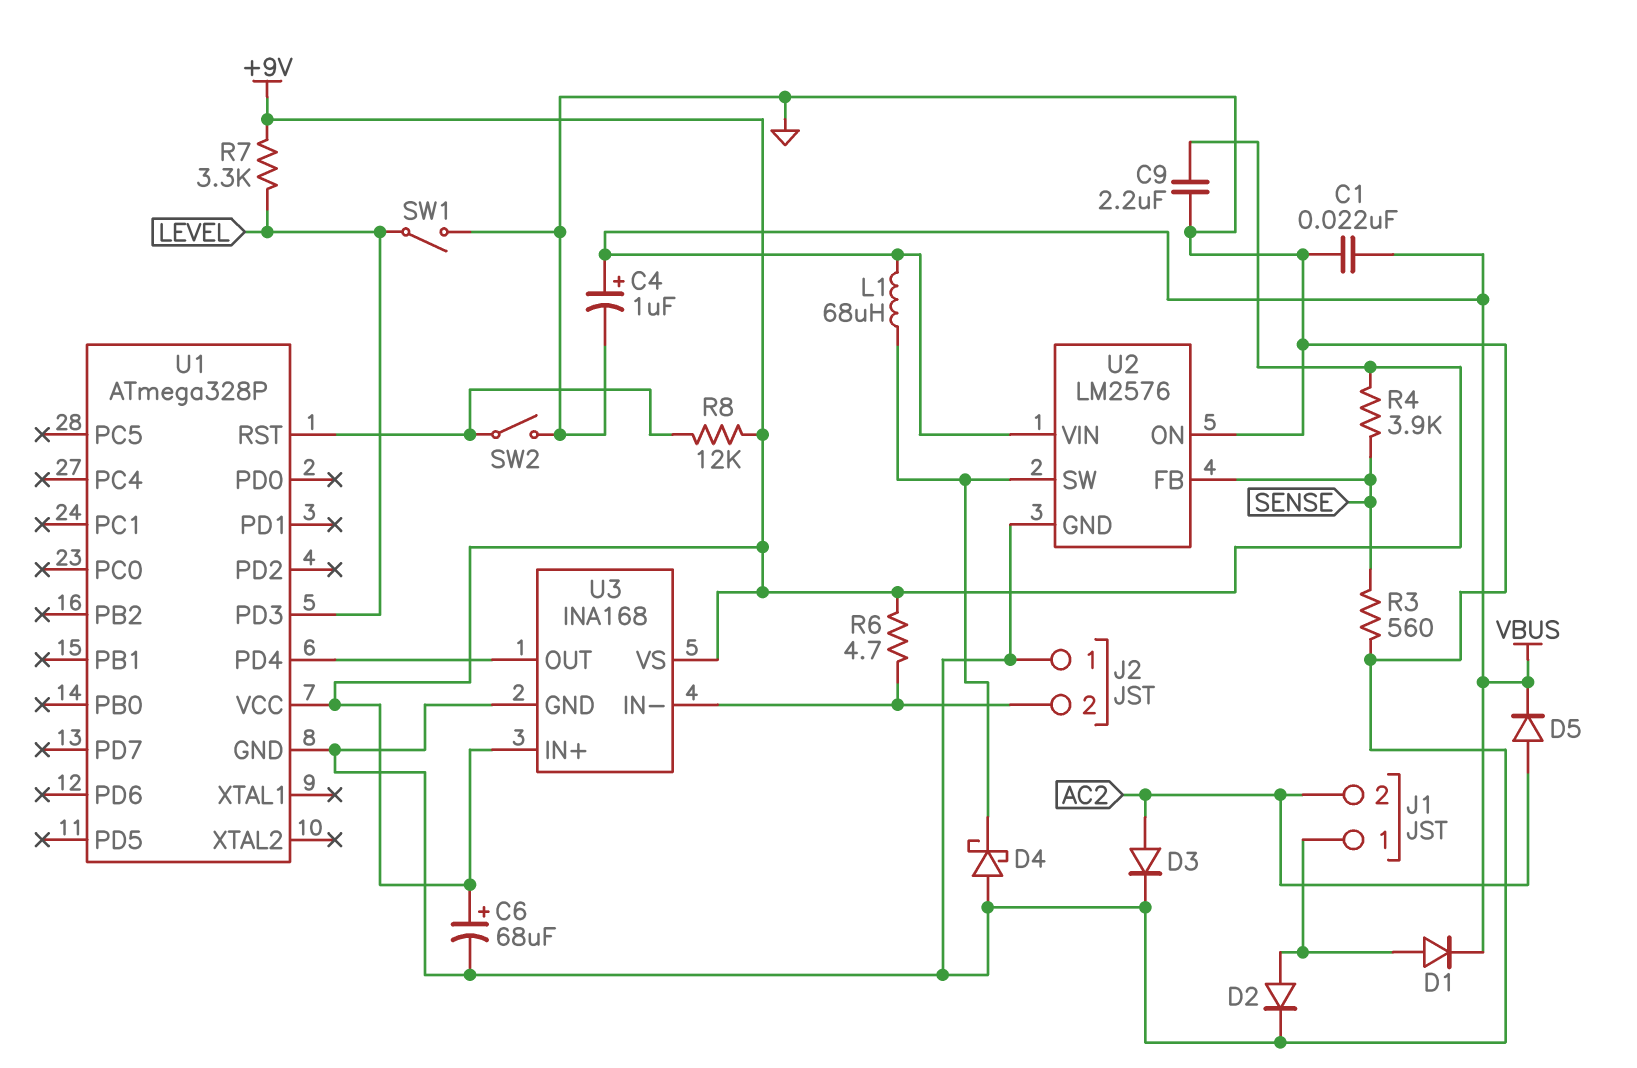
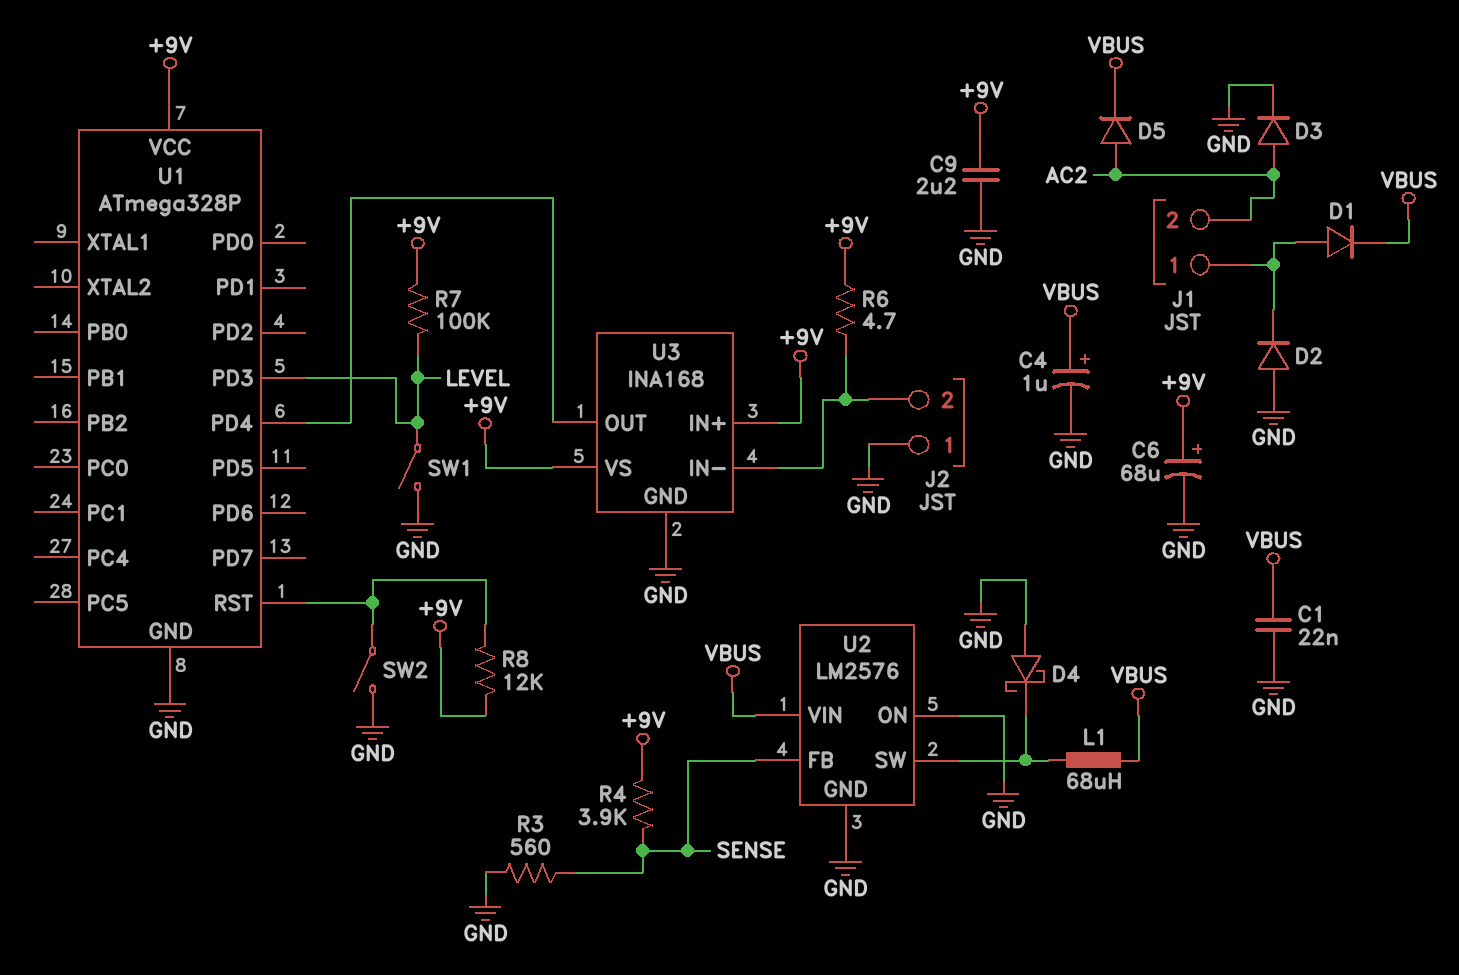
D2: diode (A J1/1, K GND) -> diode (A GND, K J1/1)
R7: 3.3k (+9V, LEVEL) -> 100k (+9V, LEVEL)

